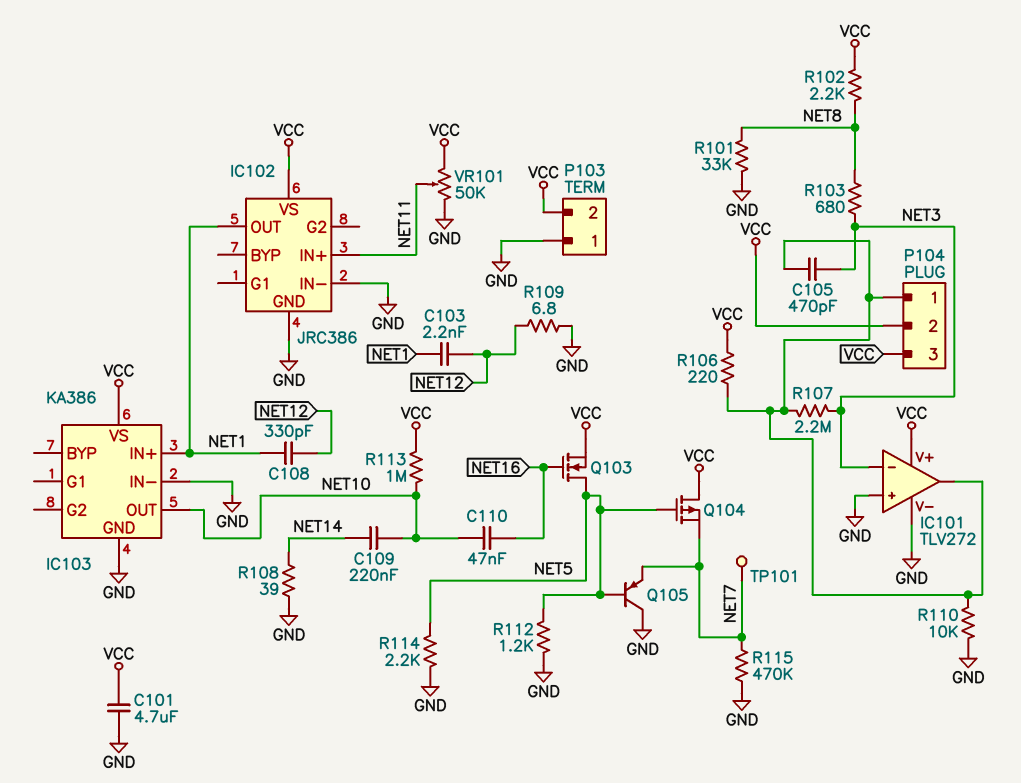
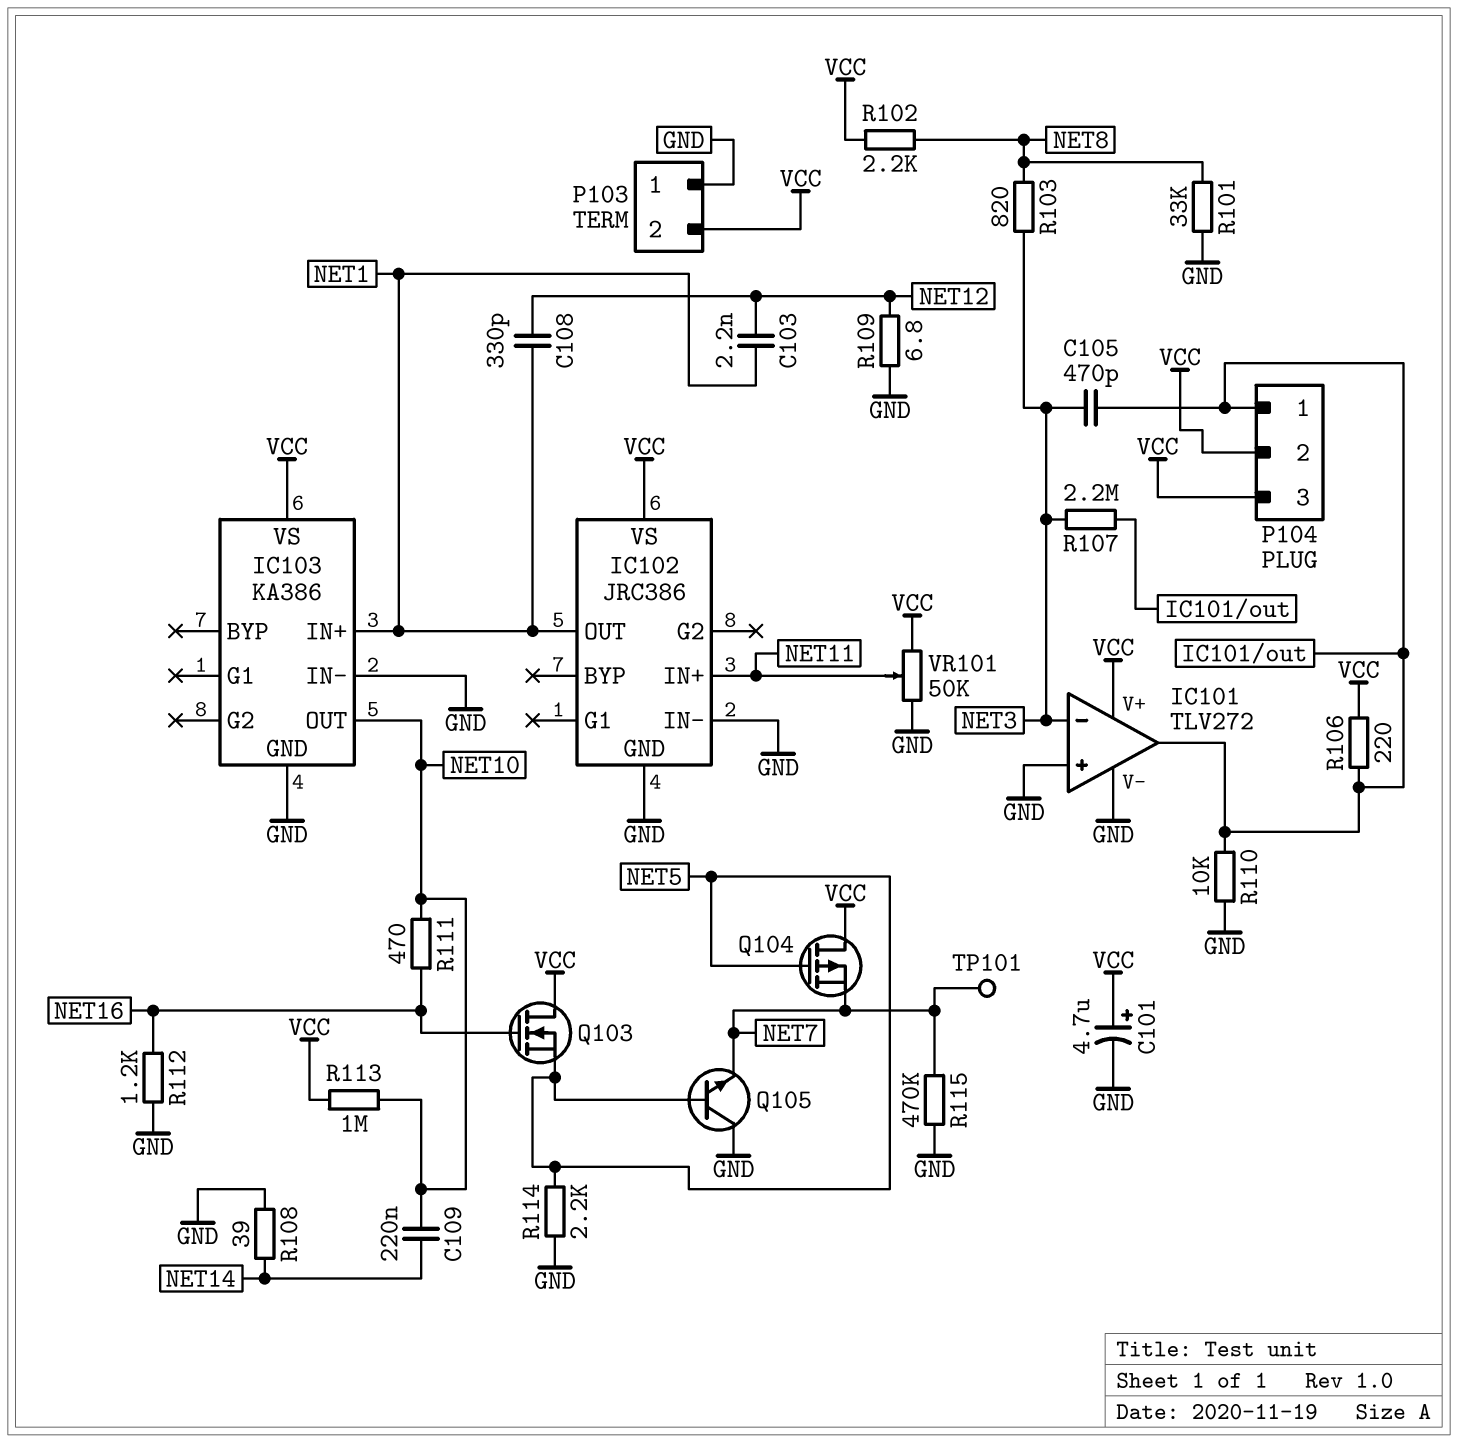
C101: 4.7uF (GND, VCC) -> 4.7uF (plus VCC, minus GND)
C110: 47nF (NET10, NET16) -> none
Q103: NMOS (G NET16, D NET5, S VCC) -> NMOS (G NET16, D VCC, S NET5)
Q105: PNP (B NET5, C GND, E NET7) -> NPN (B NET5, C GND, E NET7)
R103: 680 (NET3, NET8) -> 820 (NET3, NET8)
R111: none -> 470 (NET10, NET16)
R112: 1.2k (GND, NET5) -> 1.2k (GND, NET16)

